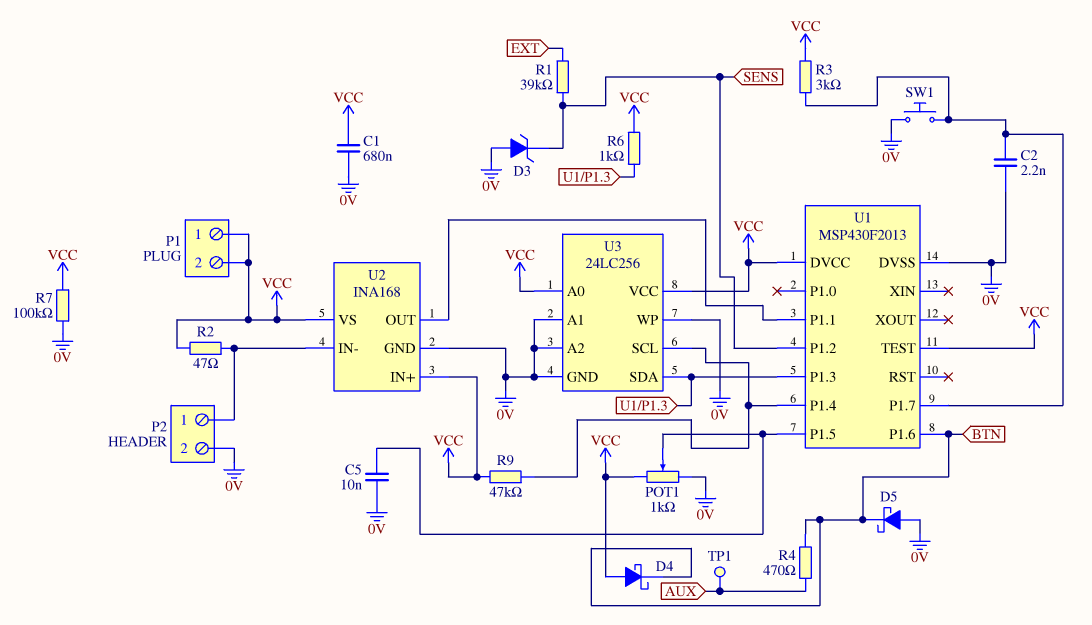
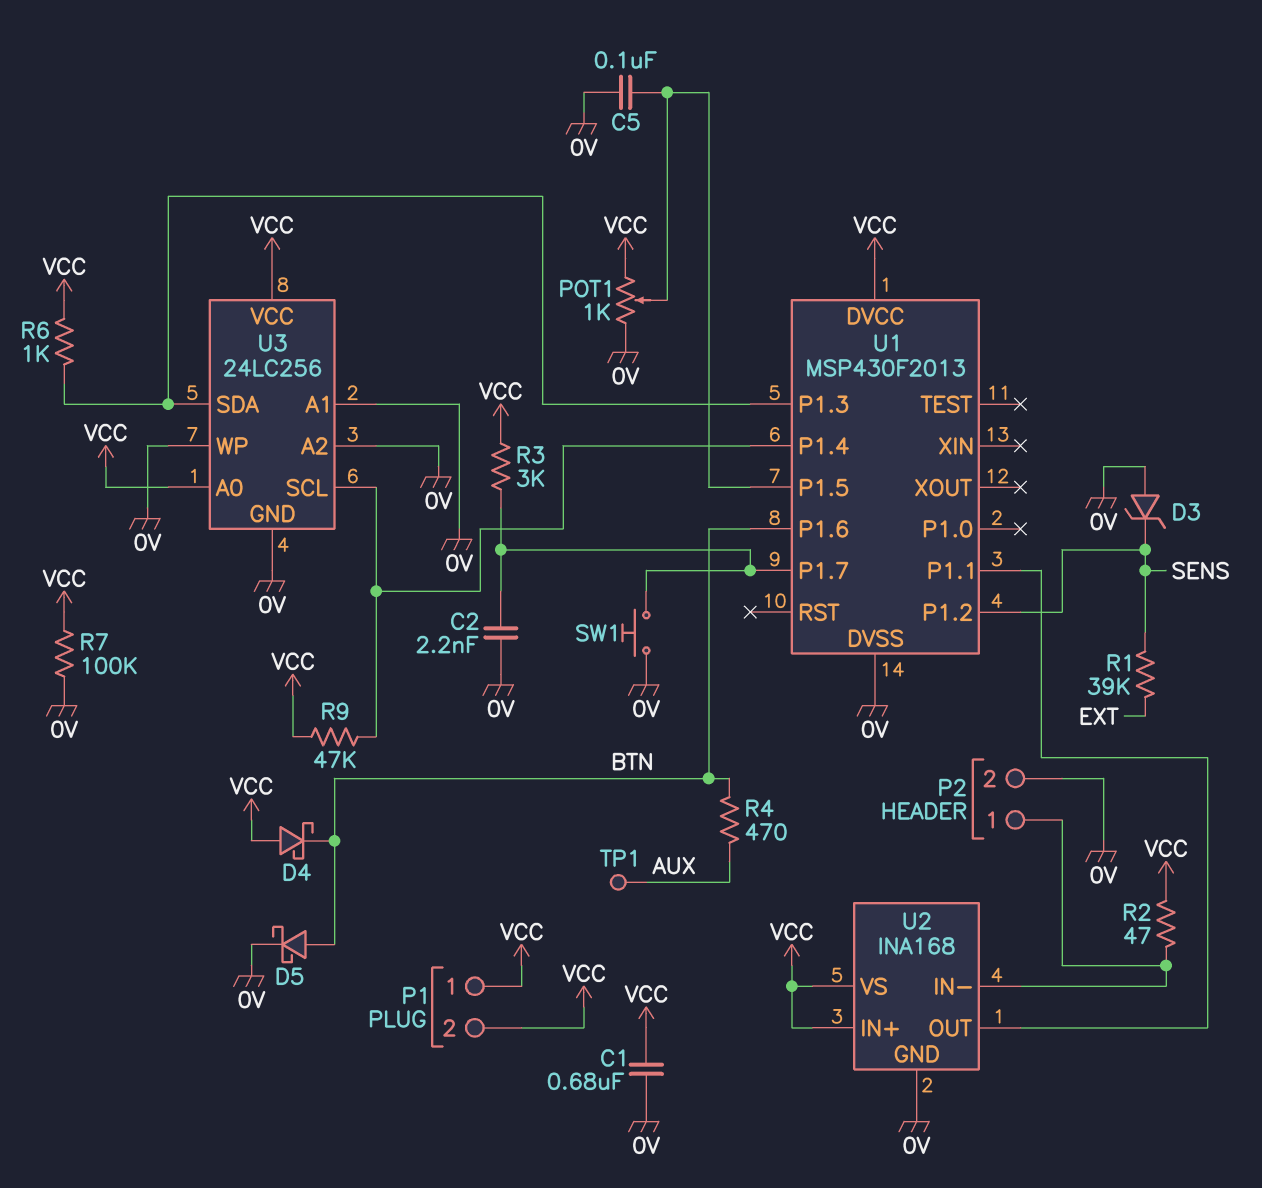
C5: 10nF (0V, U1/P1.5) -> 100nF (0V, U1/P1.5)
D5: schottky (A 0V, K BTN) -> schottky (A BTN, K 0V)
U1 pin TEST: VCC -> none

